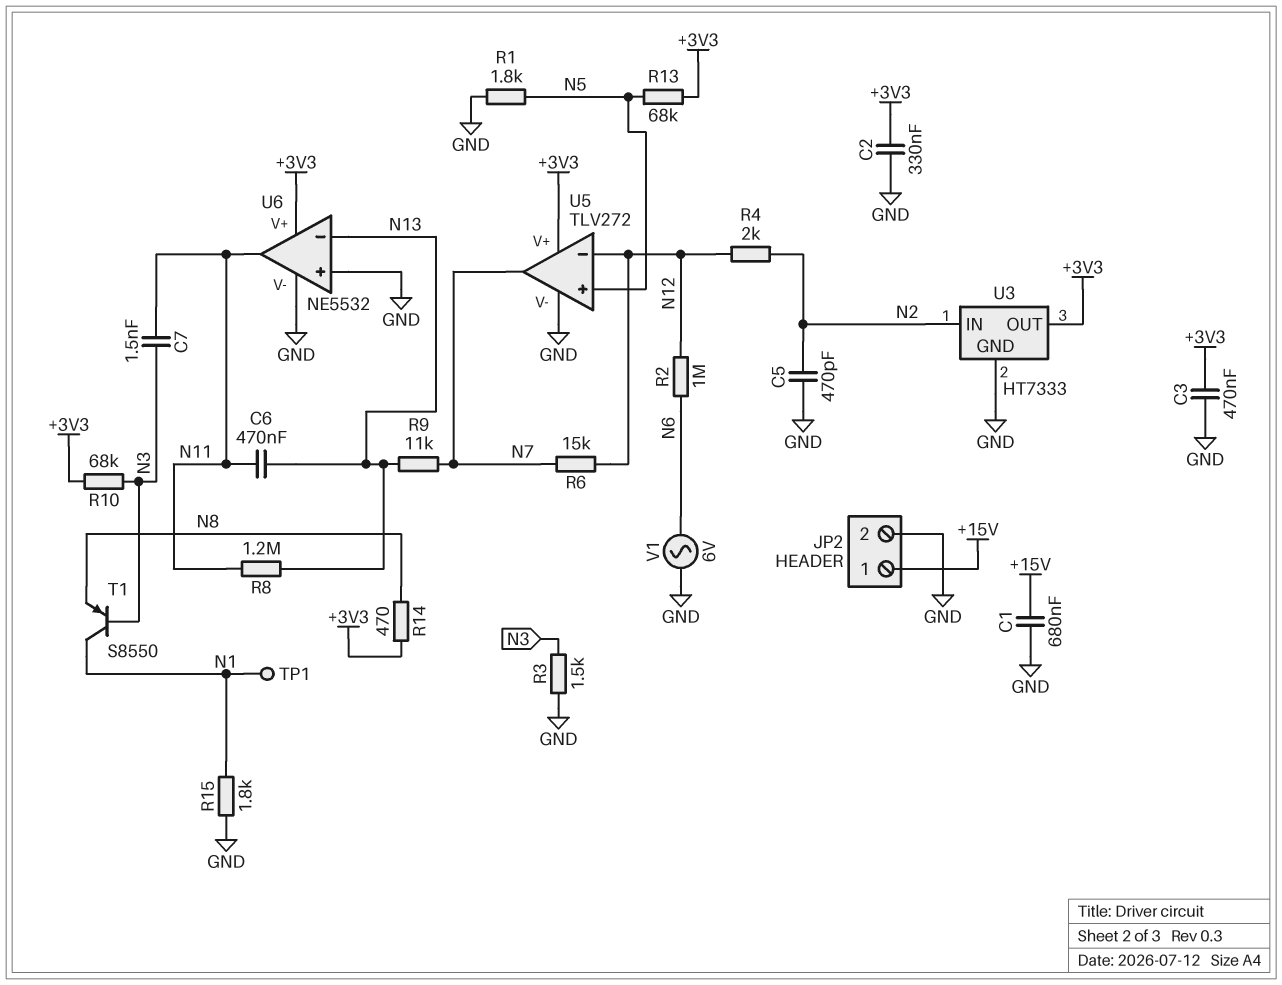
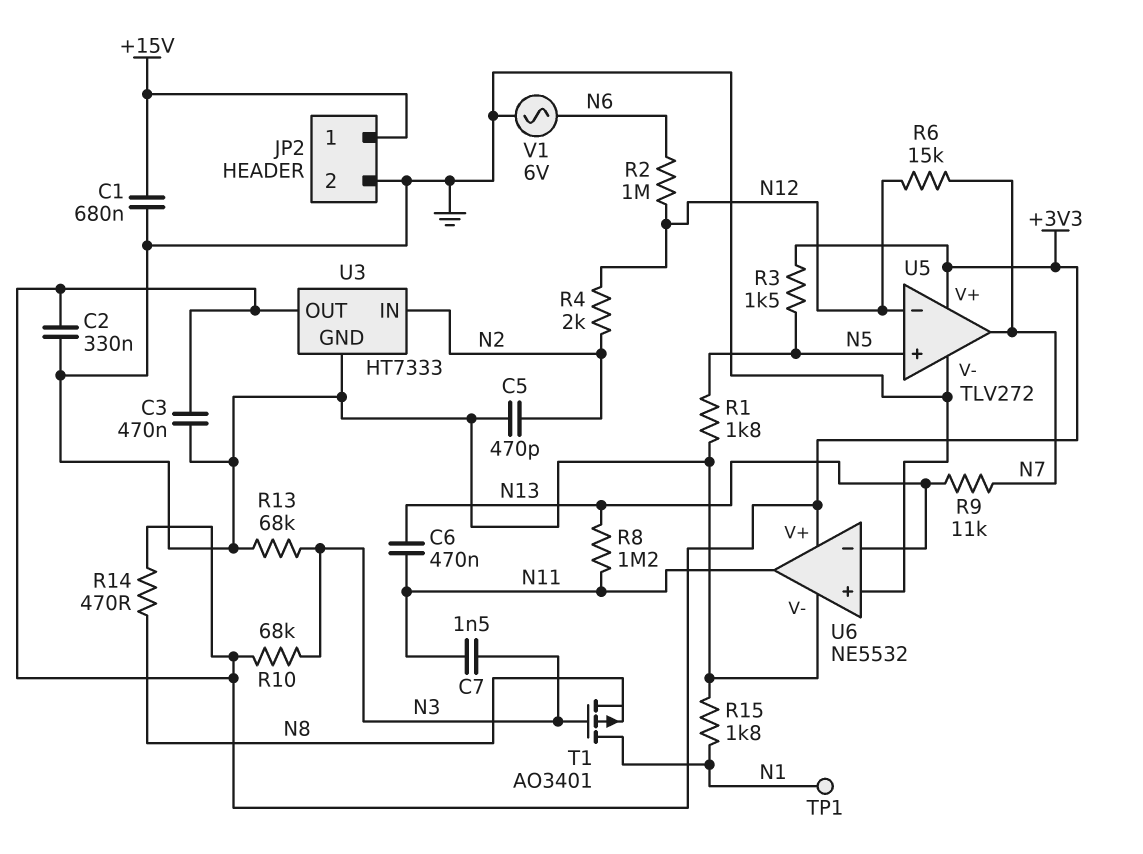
R3: 1.5k (GND, N3) -> 1.5k (+3V3, N5)
R13: 68k (+3V3, N5) -> 68k (GND, N3)
T1: PNP S8550 (B N3, C N1, E N8) -> PMOS AO3401 (G N3, D N1, S N8)

